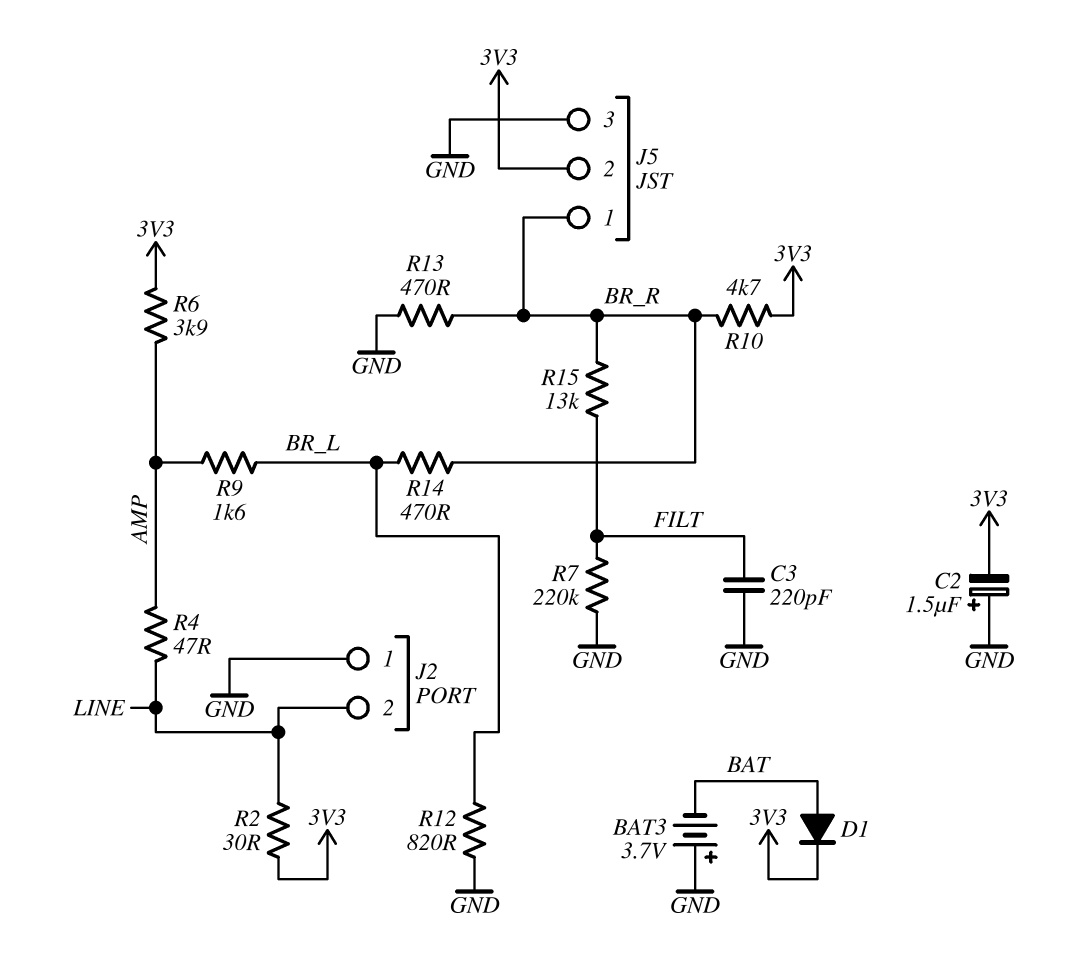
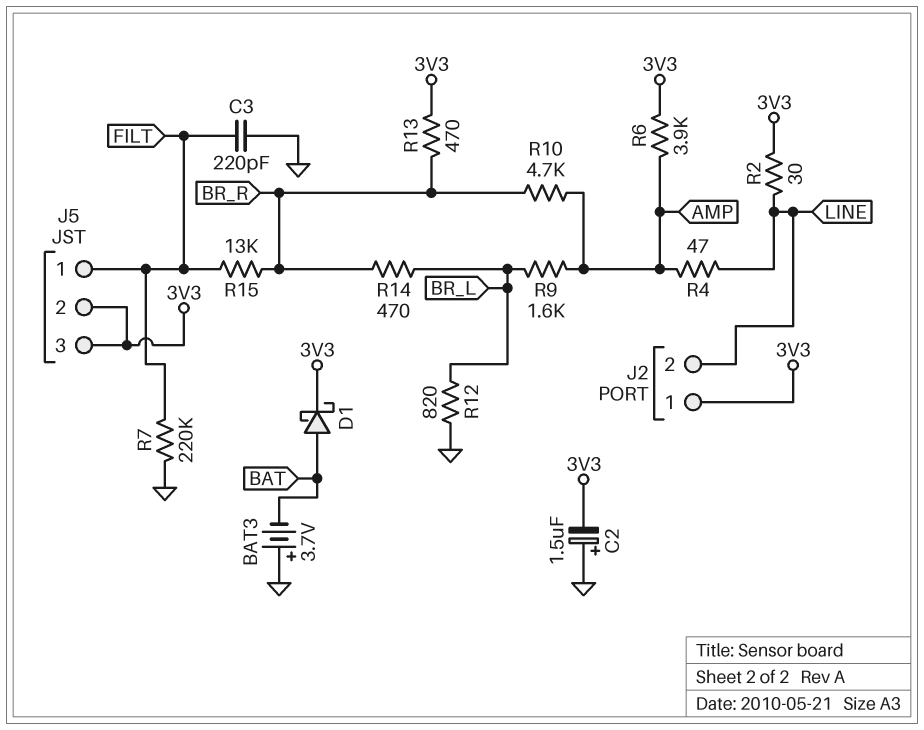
D1: diode (A BAT, K 3V3) -> schottky (A BAT, K 3V3)
J2 pin 1: GND -> 3V3
J5 pin 1: BR_R -> FILT
J5 pin 3: GND -> 3V3
R10: 4.7k (3V3, BR_R) -> 4.7k (AMP, BR_R)
R13: 470 (BR_R, GND) -> 470 (3V3, BR_R)

